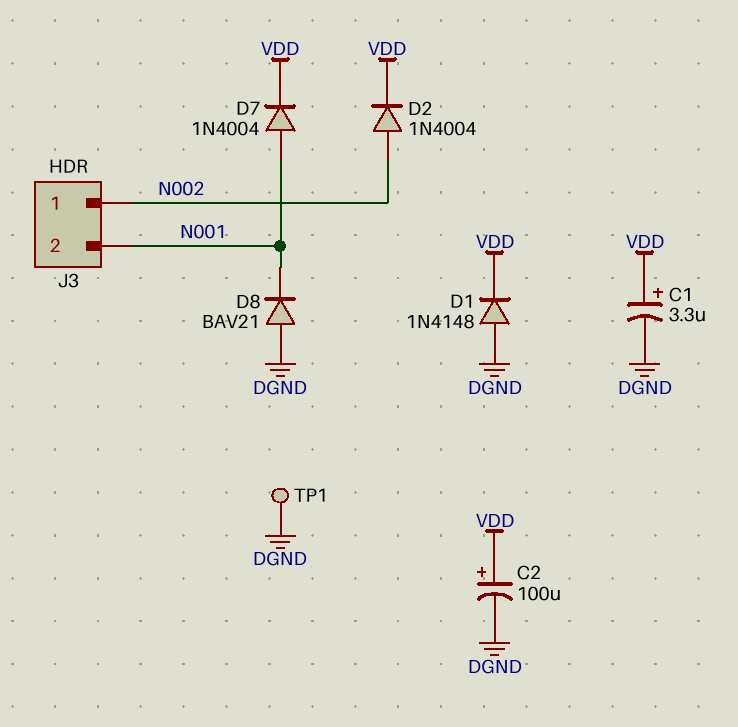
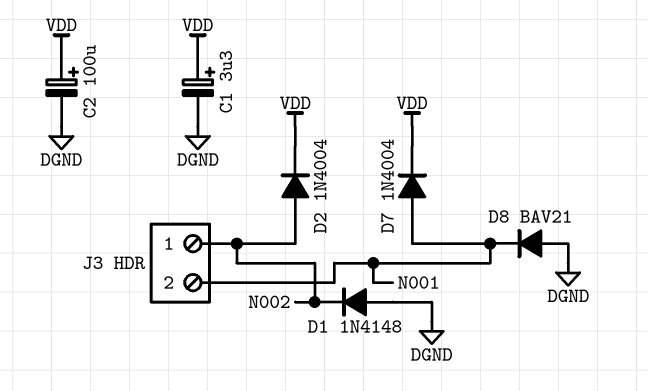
D1: diode 1N4148 (A DGND, K VDD) -> diode 1N4148 (A DGND, K N002)
TP1: test point (DGND) -> none

